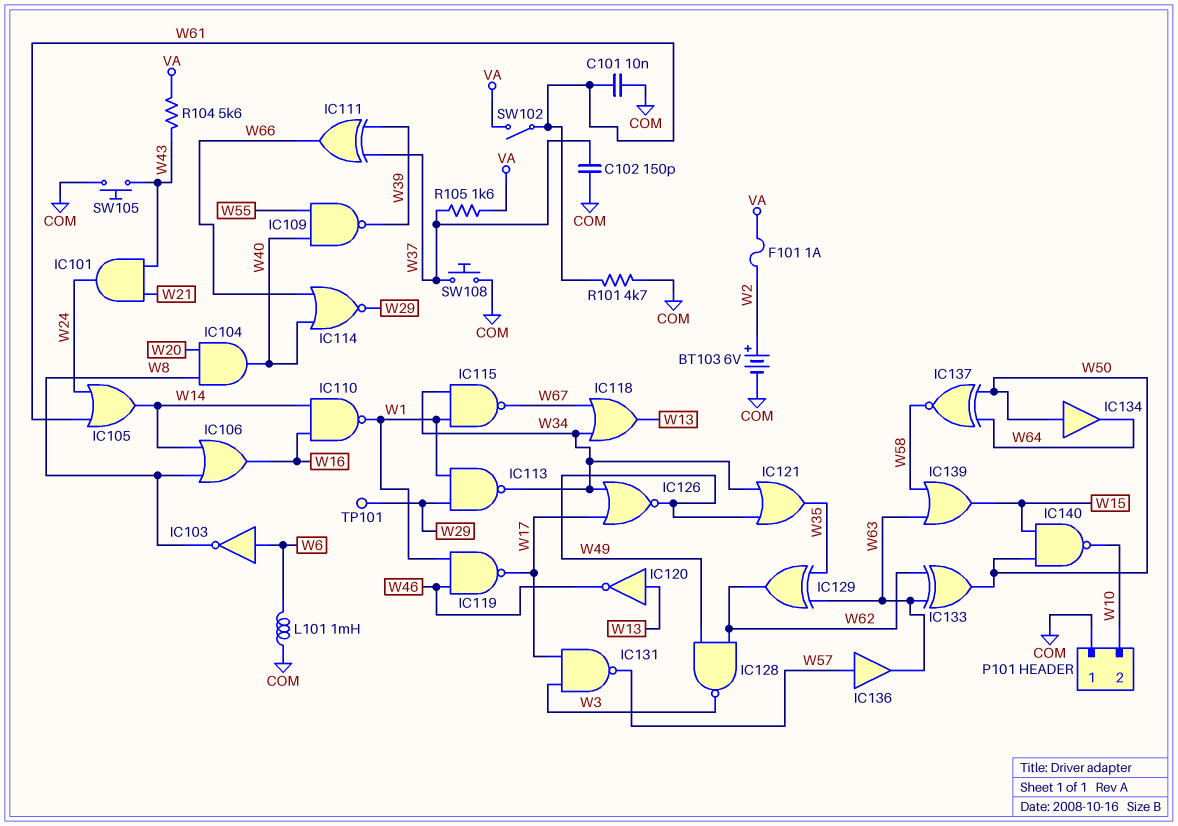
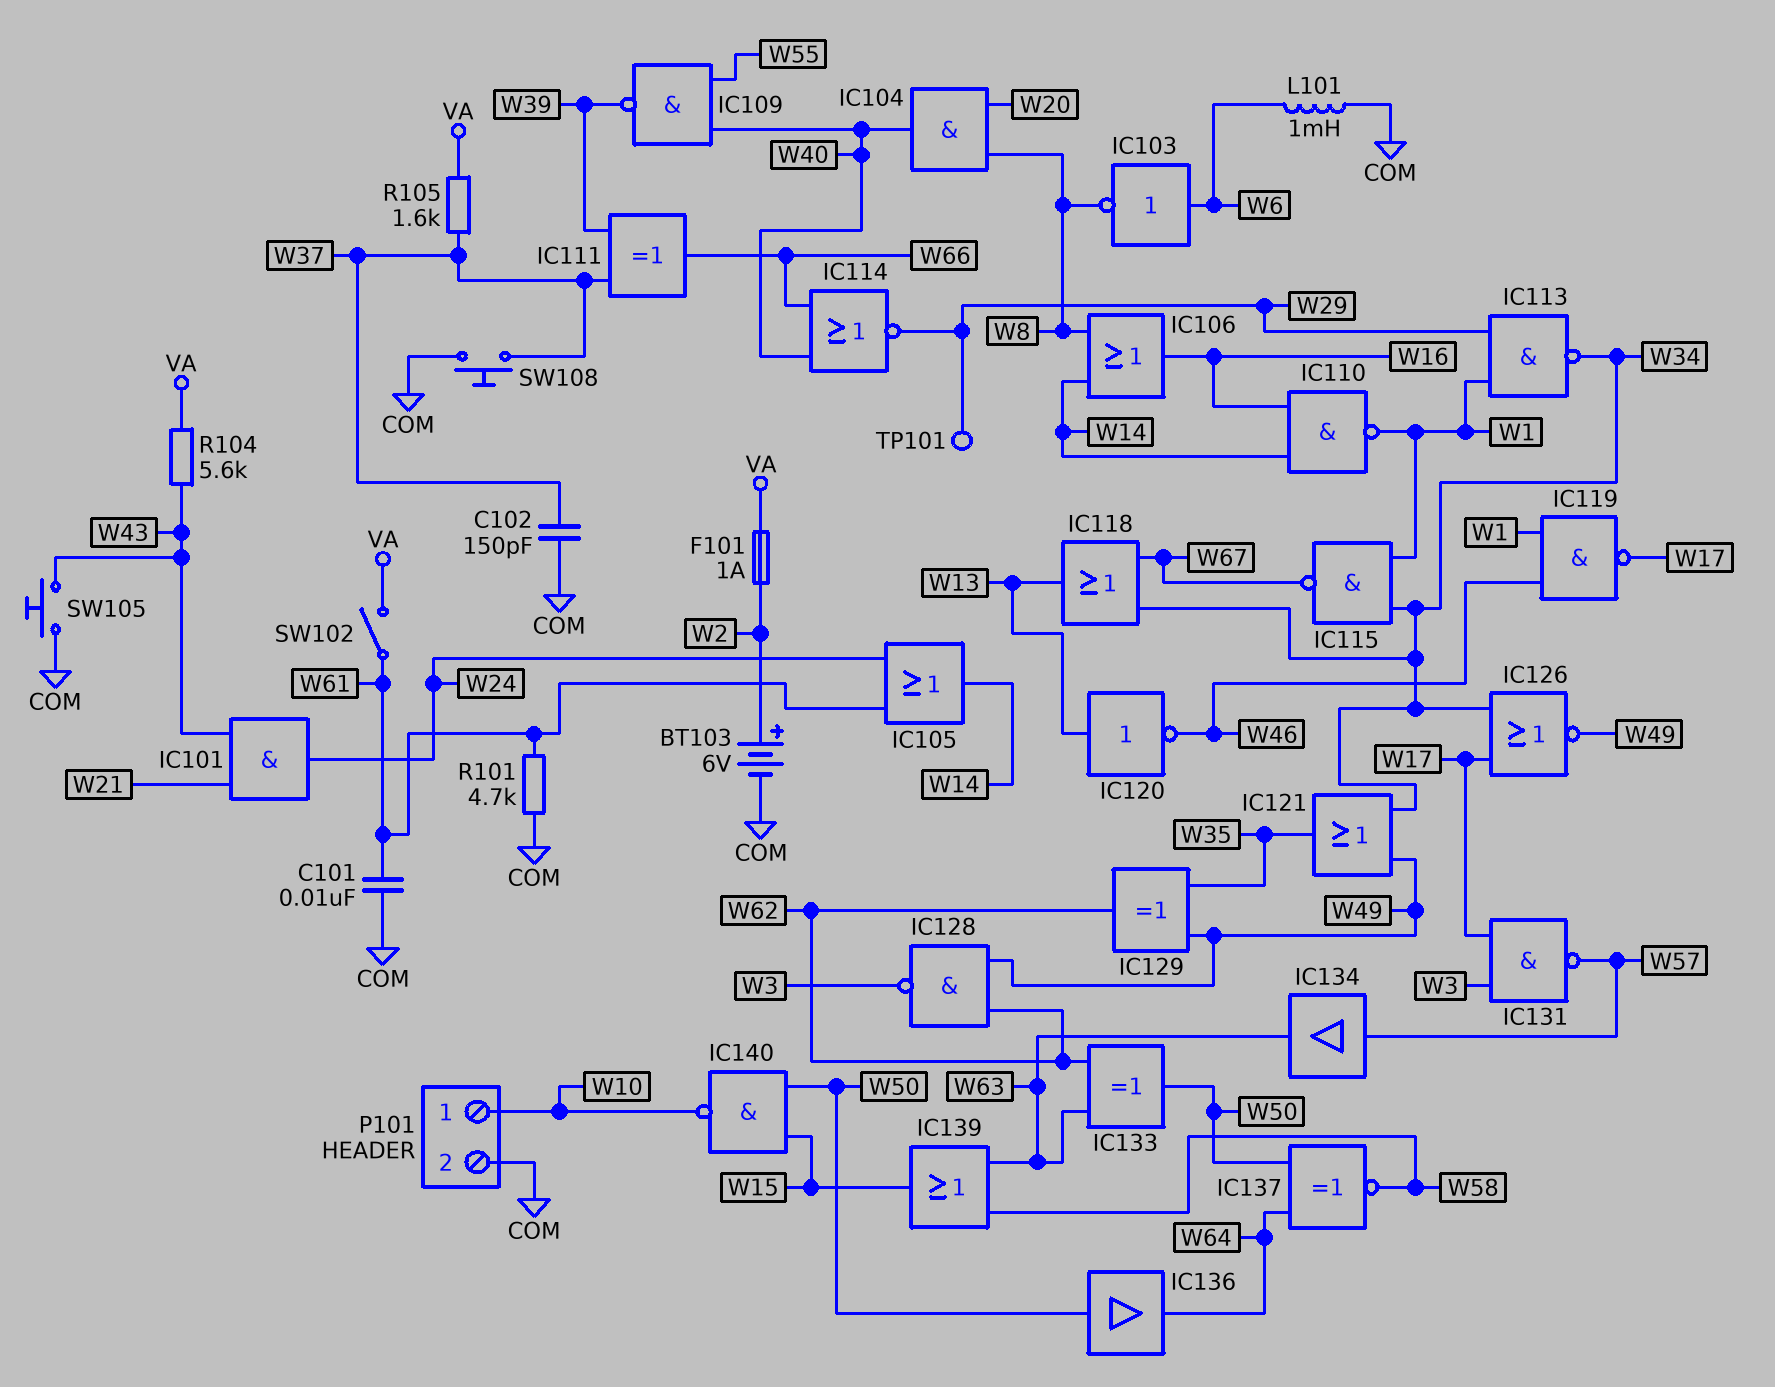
IC129: XOR (in W35, in W63, out W62) -> XOR (in W35, in W49, out W62)
IC134: buffer (in W50, out W64) -> buffer (in W57, out W63)
IC136: buffer (in W57, out W63) -> buffer (in W50, out W64)
P101 pin 1: COM -> W10
P101 pin 2: W10 -> COM

